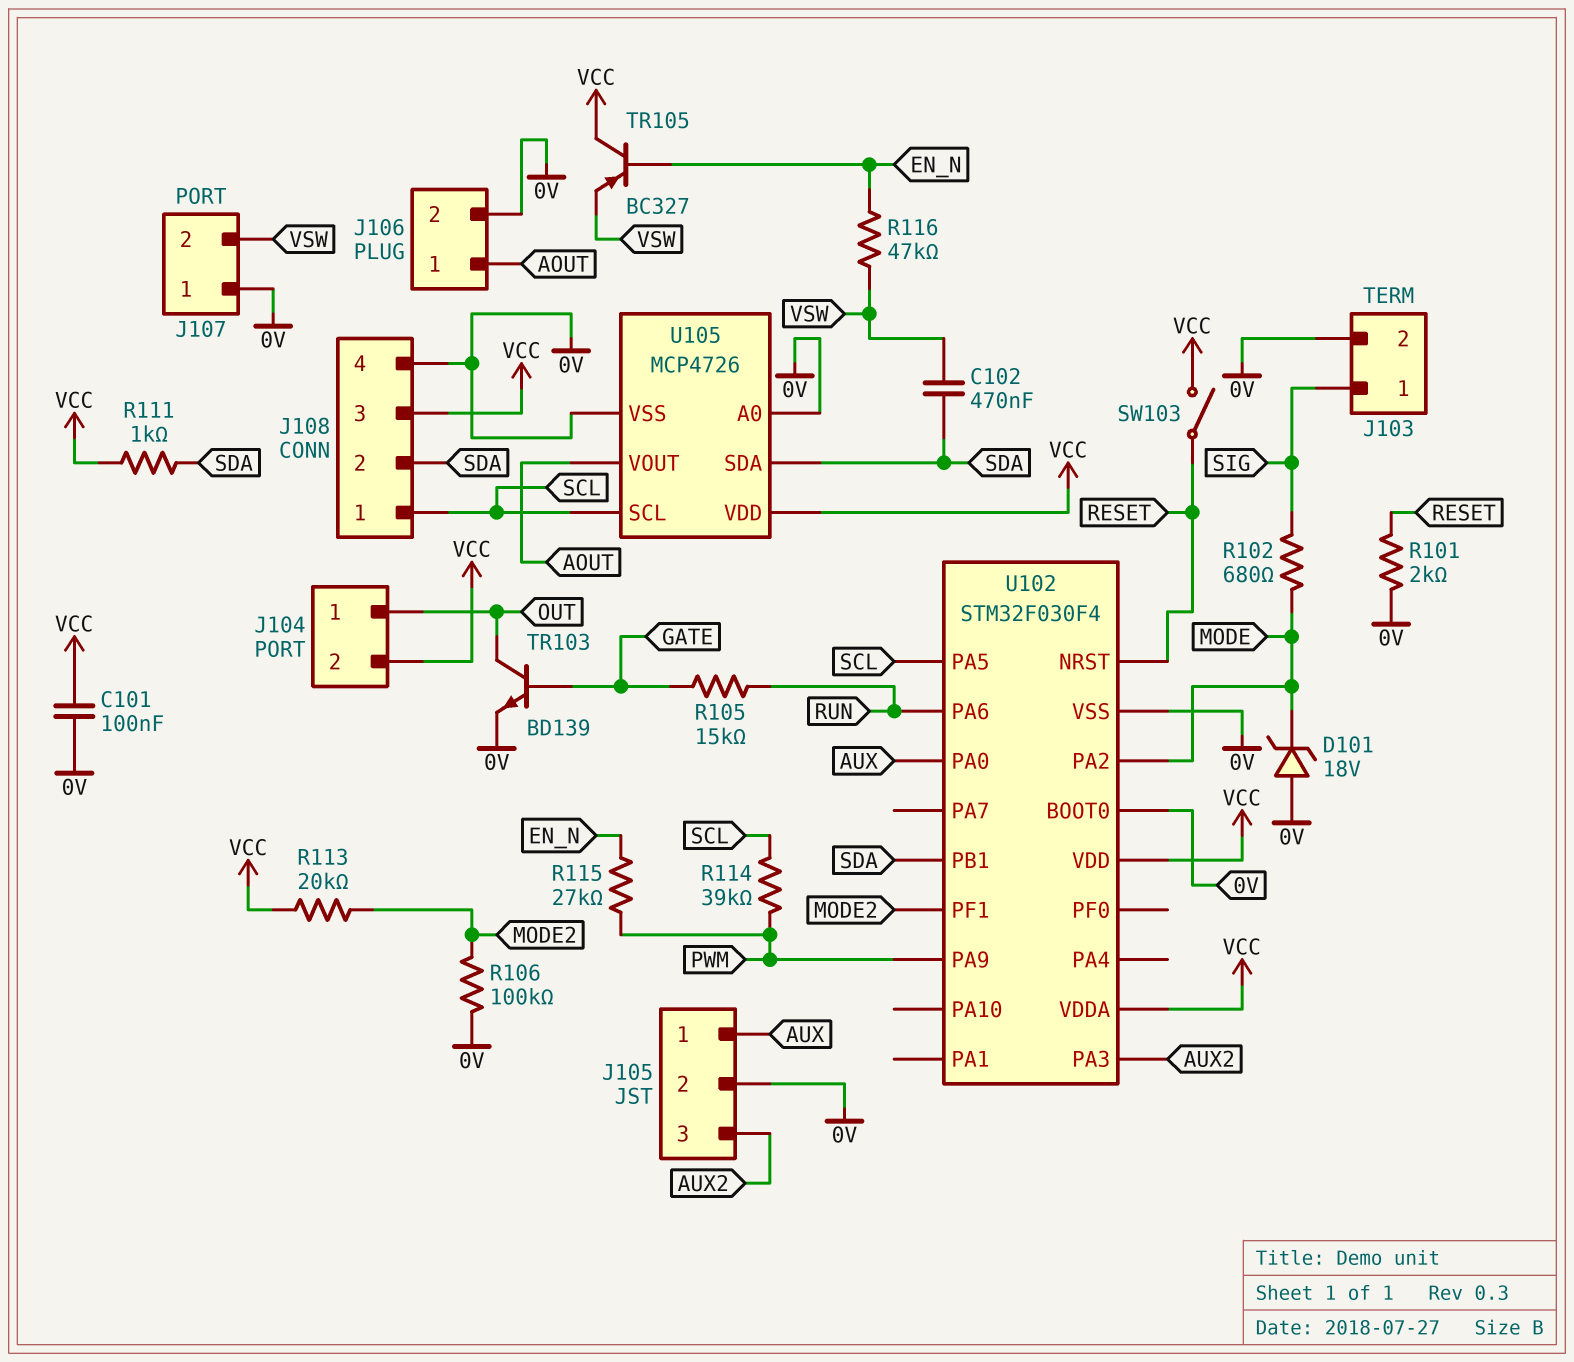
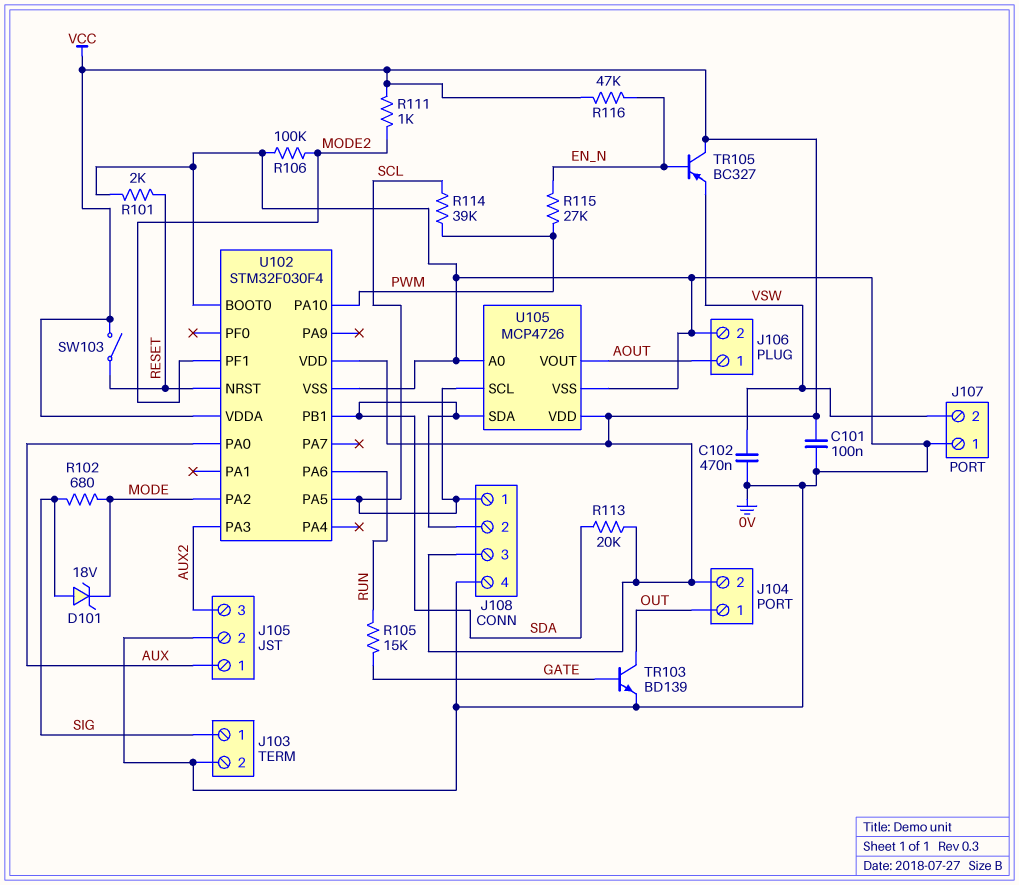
C102: 470nF (SDA, VSW) -> 470nF (0V, VSW)
D101: zener 18V (A 0V, K MODE) -> zener 18V (A SIG, K MODE)
R111: 1k (SDA, VCC) -> 1k (MODE2, VCC)
R113: 20k (MODE2, VCC) -> 20k (SDA, VCC)
R116: 47k (EN_N, VSW) -> 47k (EN_N, VCC)
U102 pin PA9: PWM -> none
U102 pin PA10: none -> PWM

